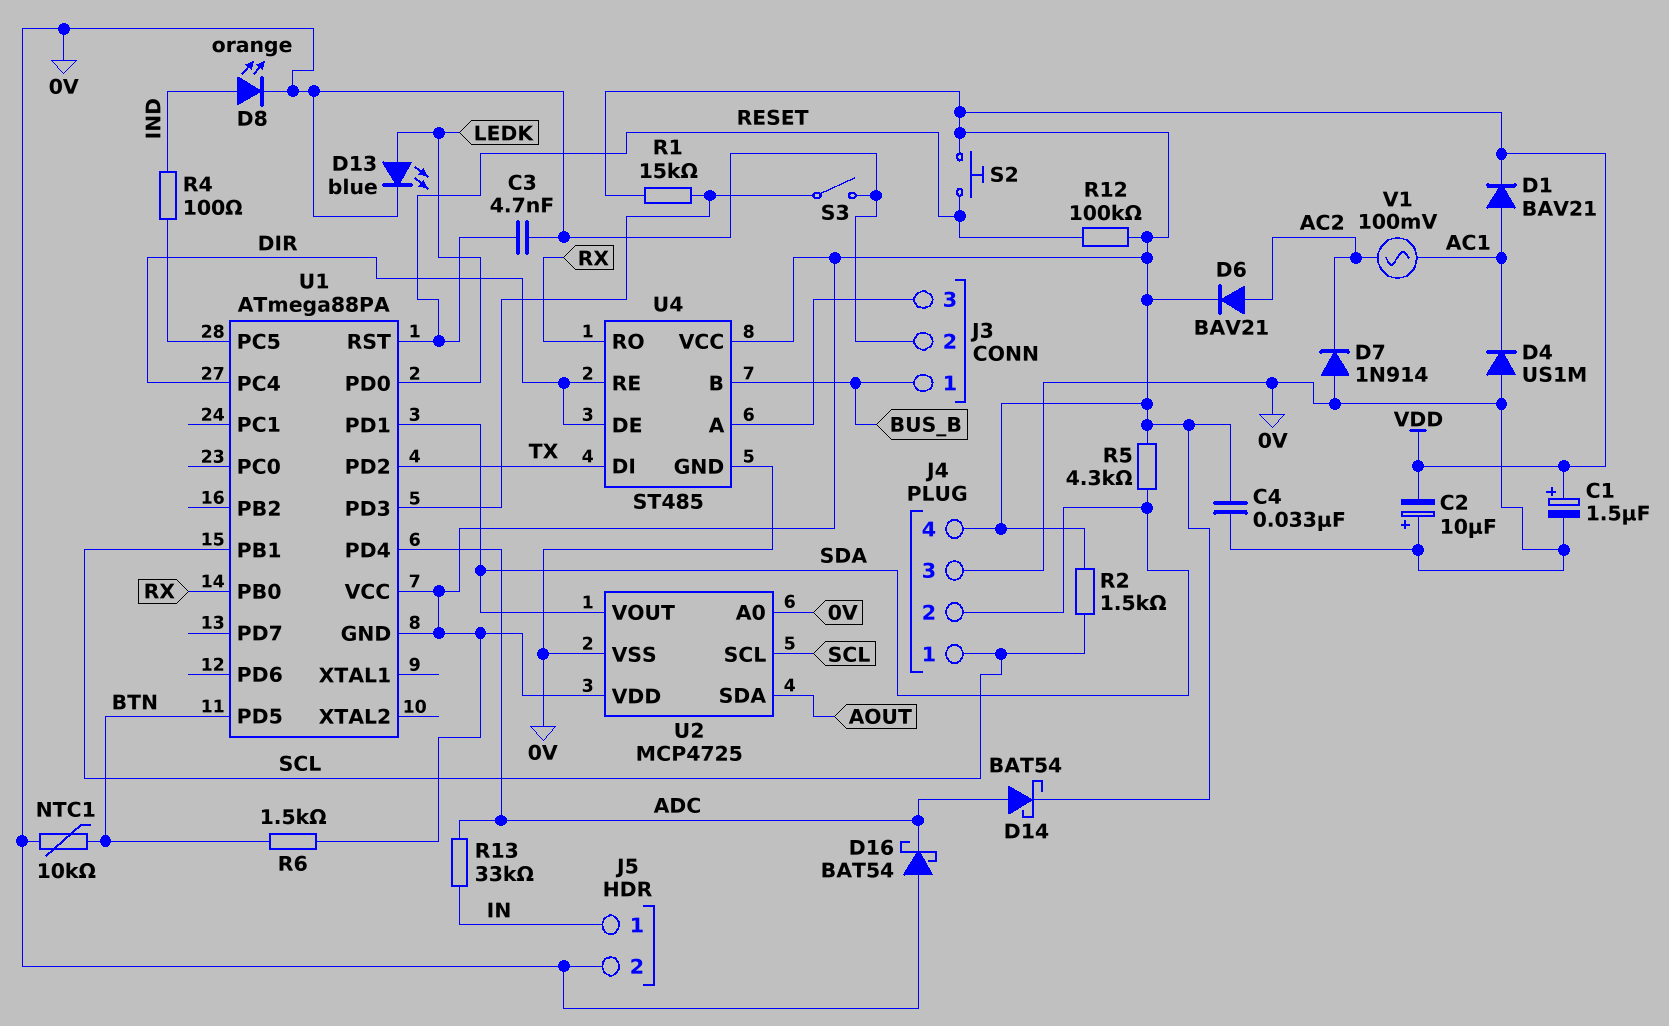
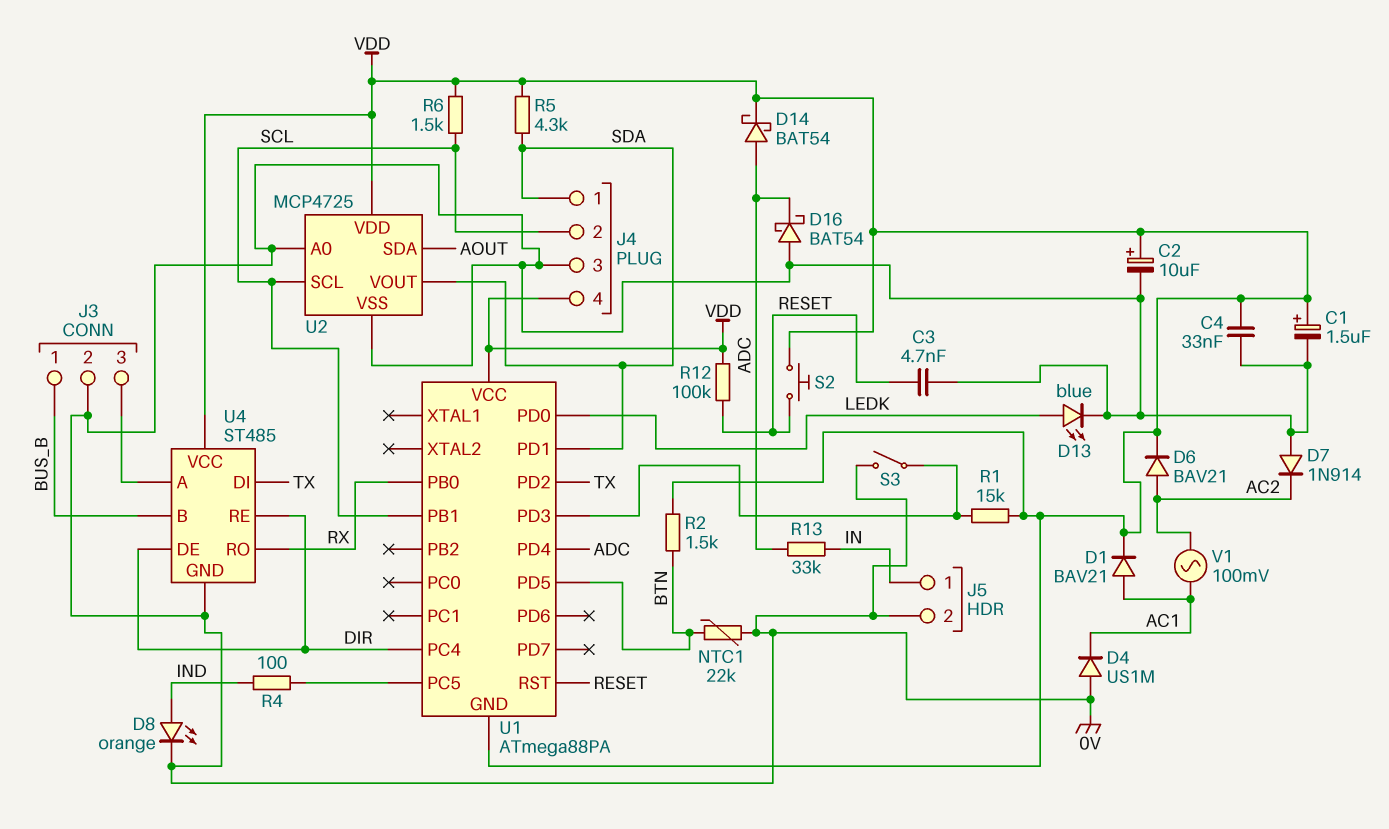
C2: 10uF (plus 0V, minus VDD) -> 10uF (plus VDD, minus 0V)
J4 pin 1: SCL -> SDA
J4 pin 2: SDA -> SCL
NTC1: 10k (0V, BTN) -> 22k (0V, BTN)
R2: 1.5k (SCL, VDD) -> 1.5k (BTN, VDD)
R6: 1.5k (BTN, VDD) -> 1.5k (SCL, VDD)

